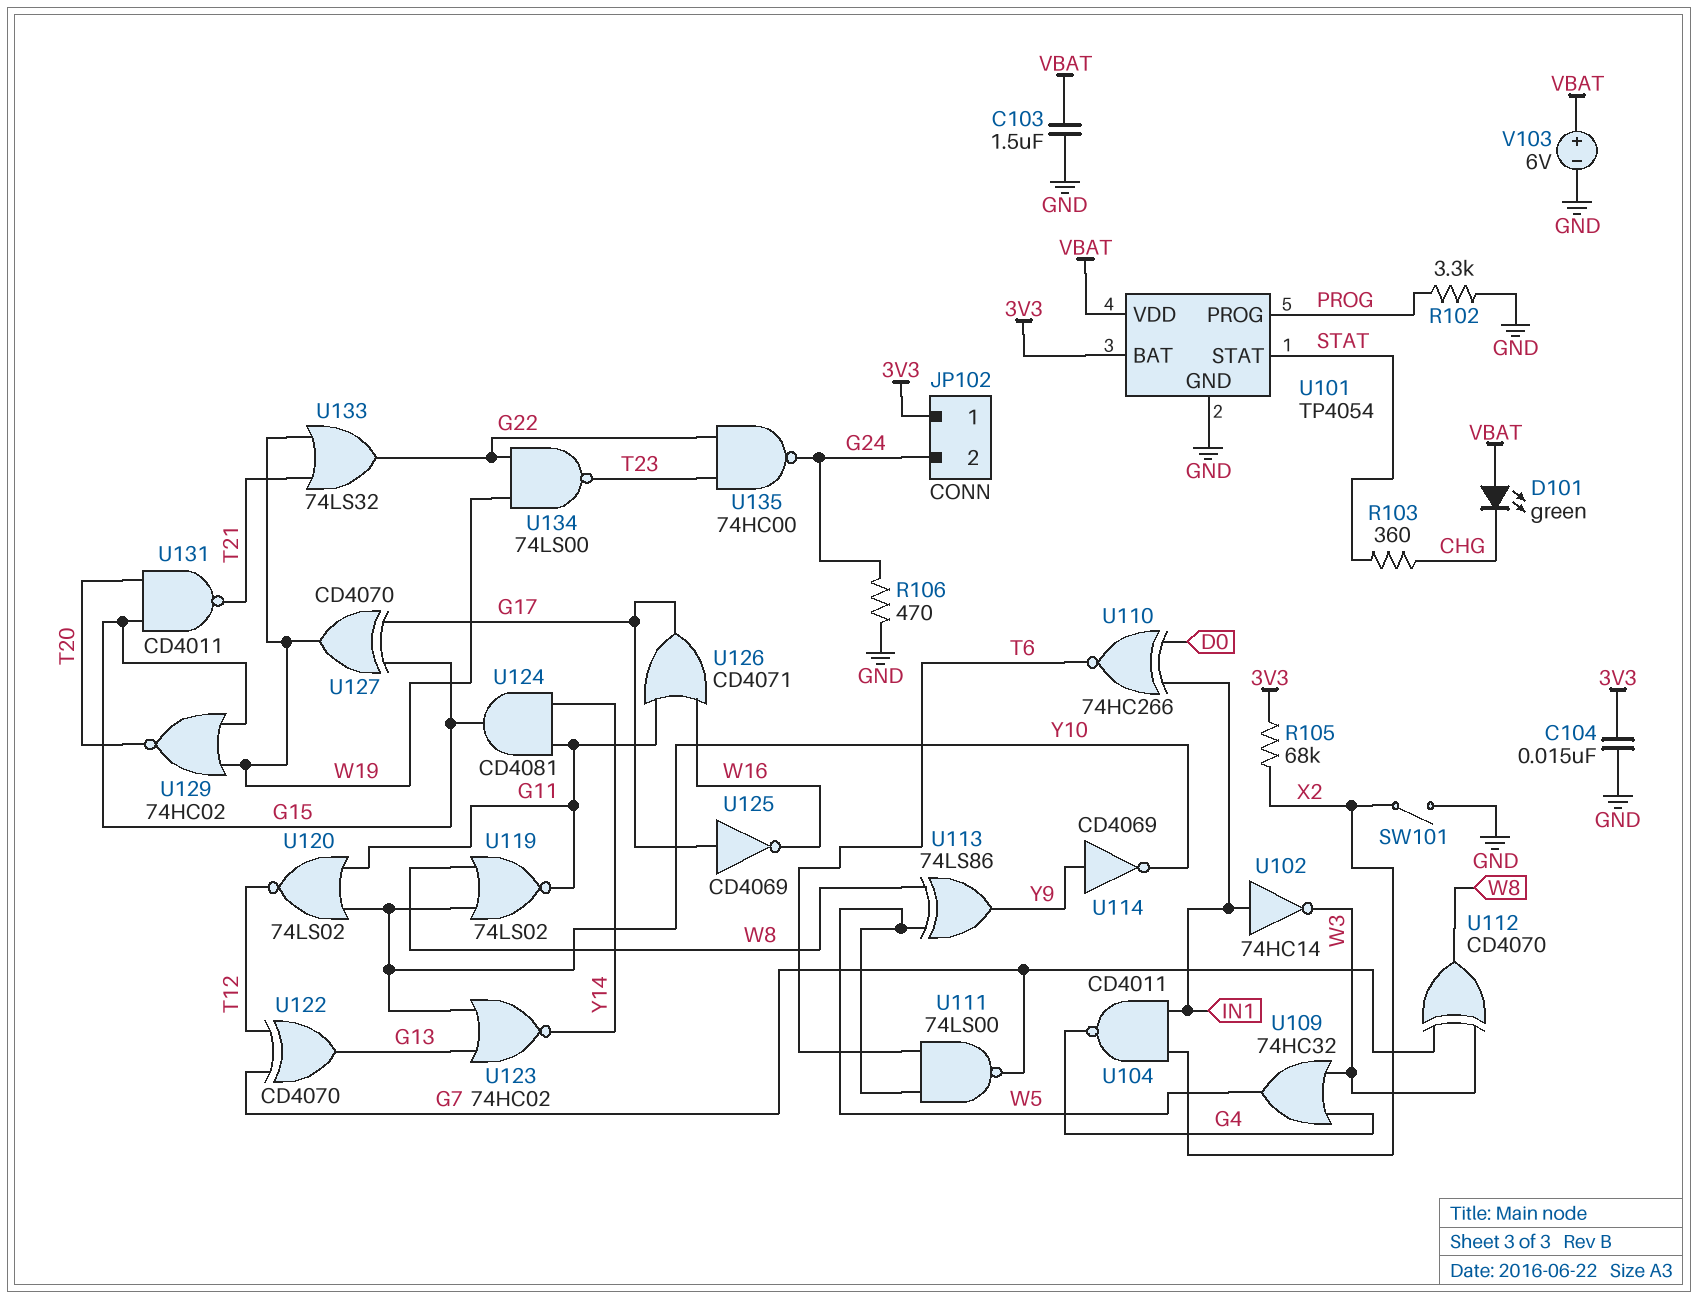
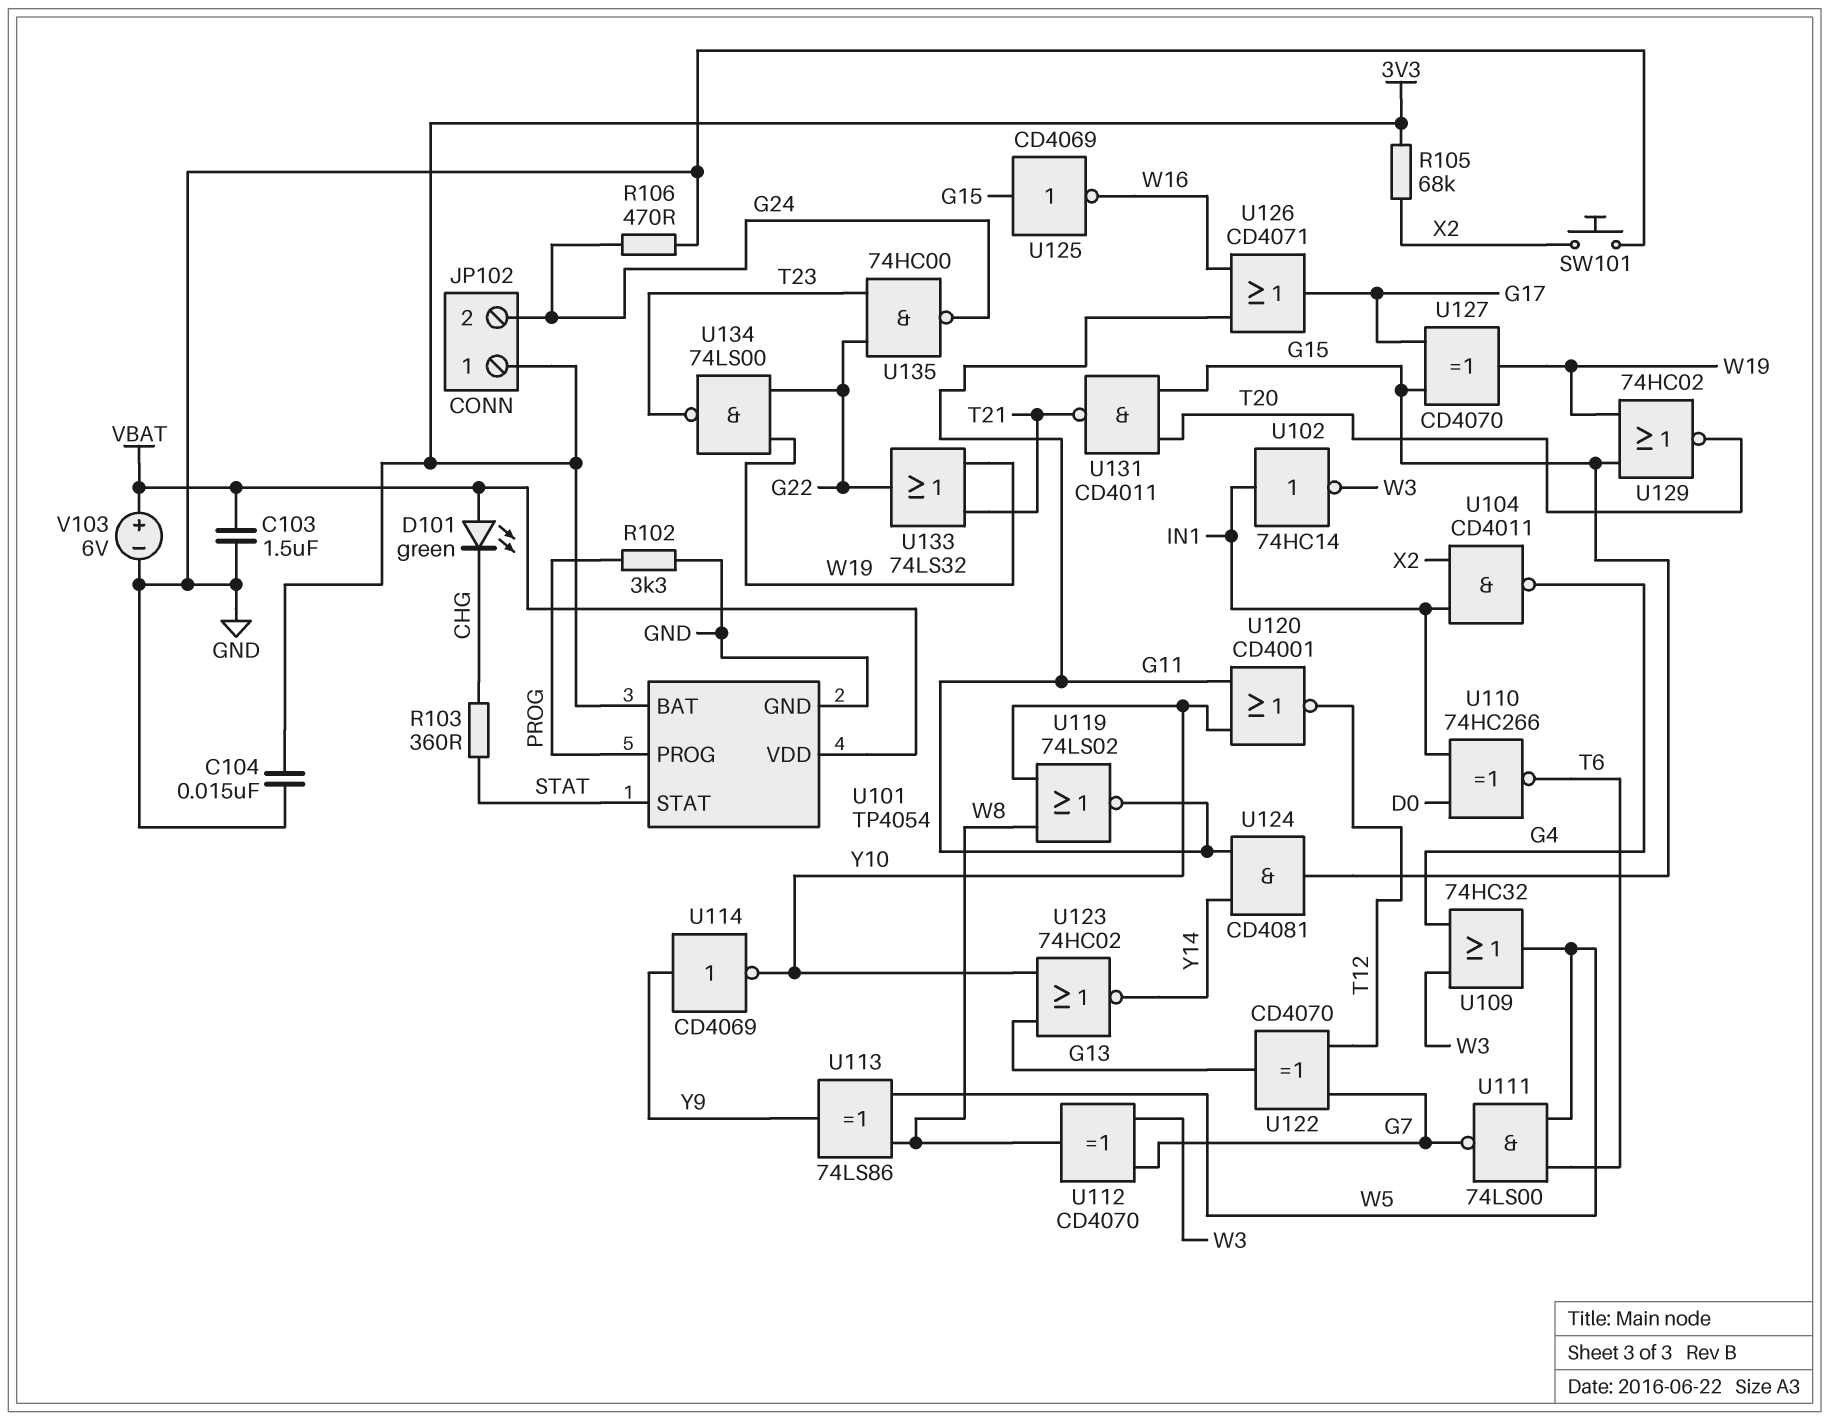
SW101: switch (GND, X2) -> button (GND, X2)
U120: NOR 74LS02 (in G11, in Y10, out T12) -> NOR CD4001 (in G11, in Y10, out T12)
U125: NOT CD4069 (in G17, out W16) -> NOT CD4069 (in G15, out W16)

